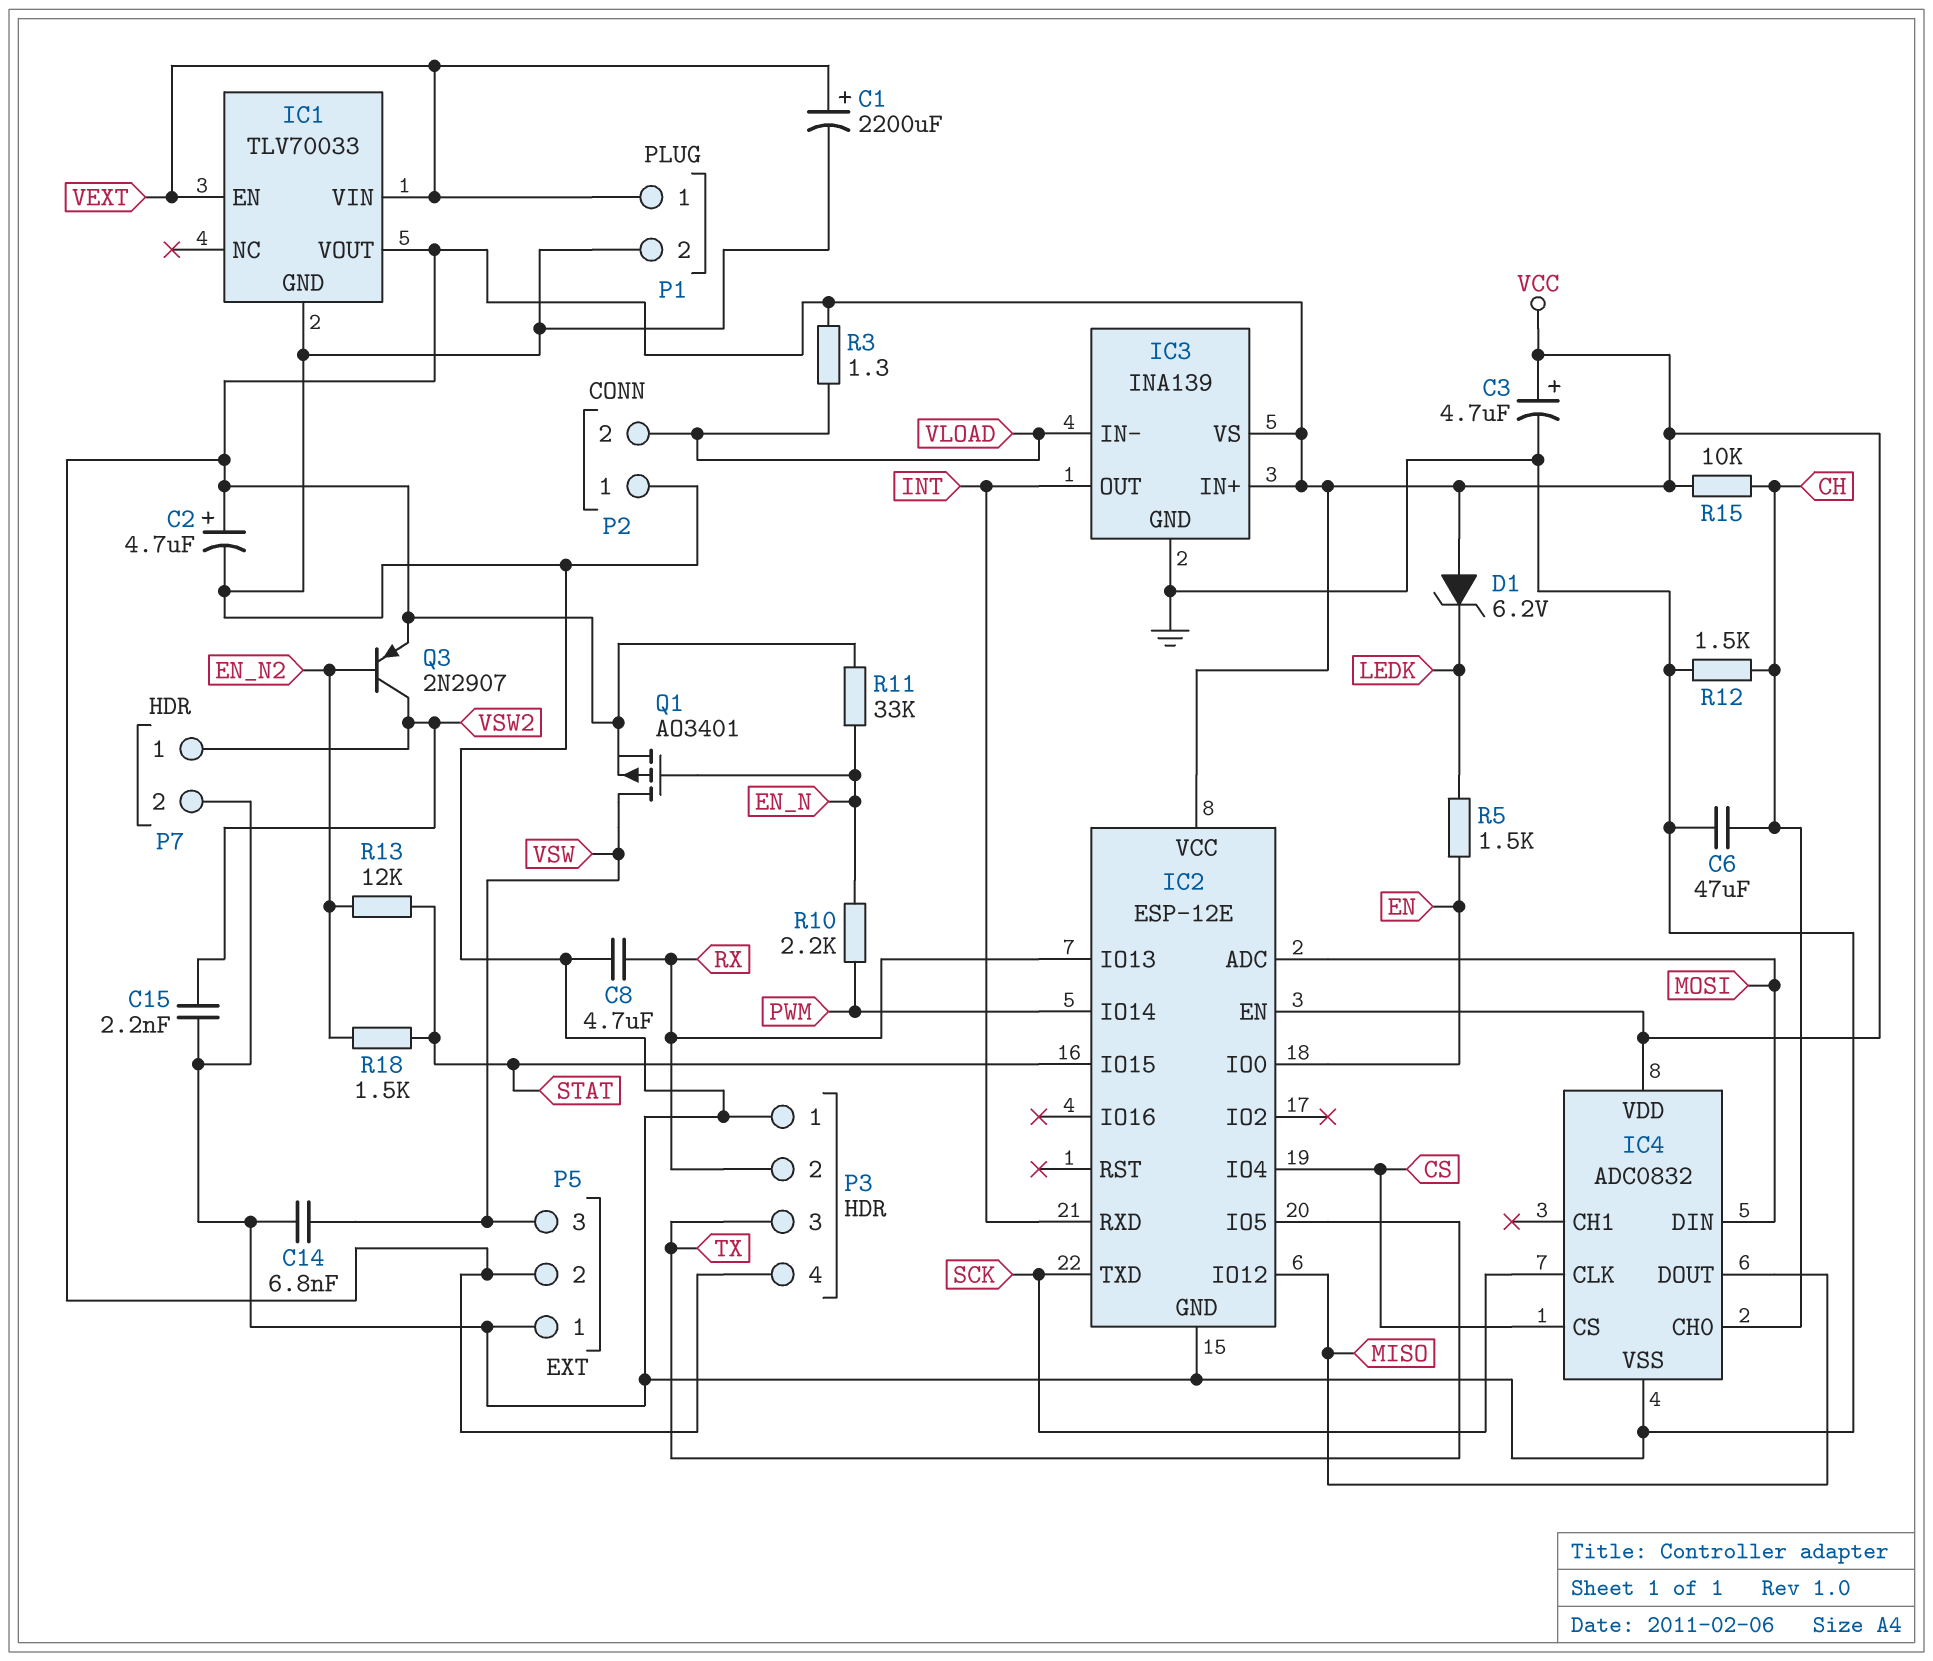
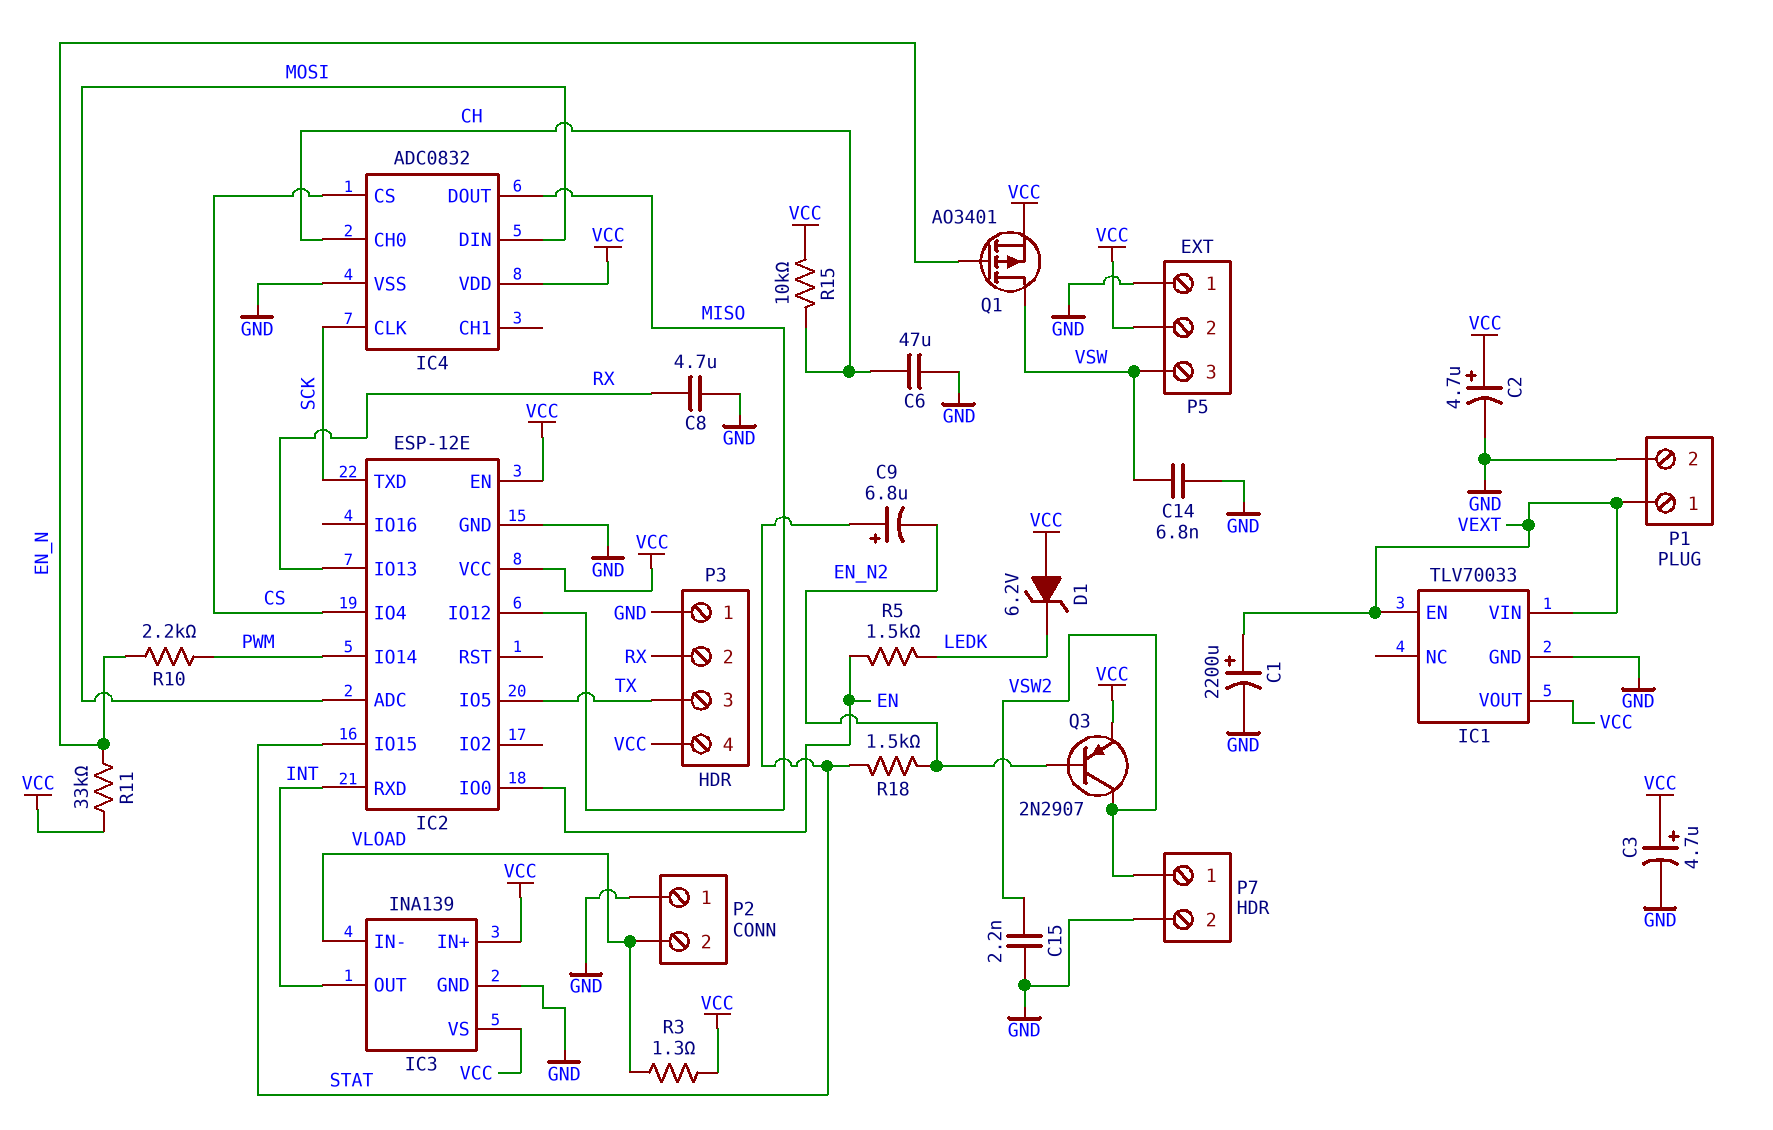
C9: none -> 6.8uF (plus STAT, minus EN_N2)
R12: 1.5k (CH, GND) -> none
R13: 12k (EN_N2, STAT) -> none

